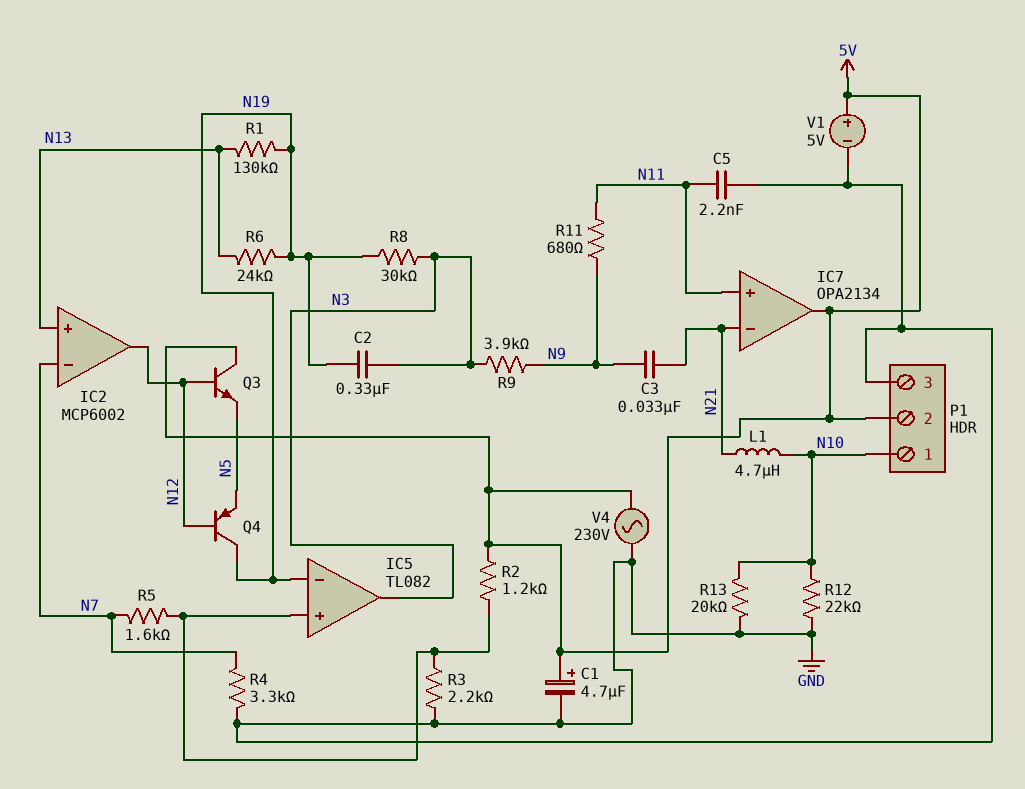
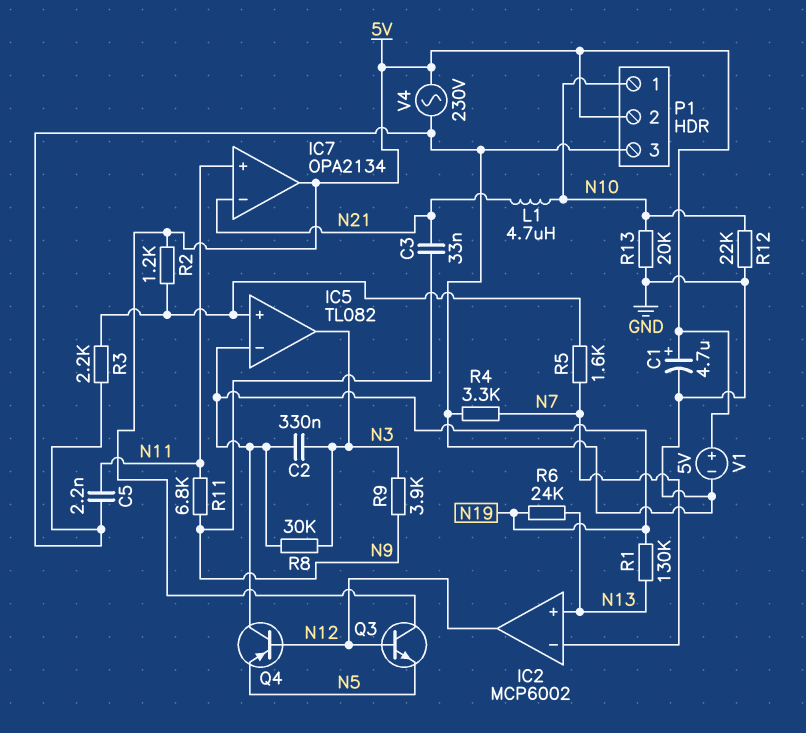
R11: 680 (N9, N11) -> 6.8k (N9, N11)

